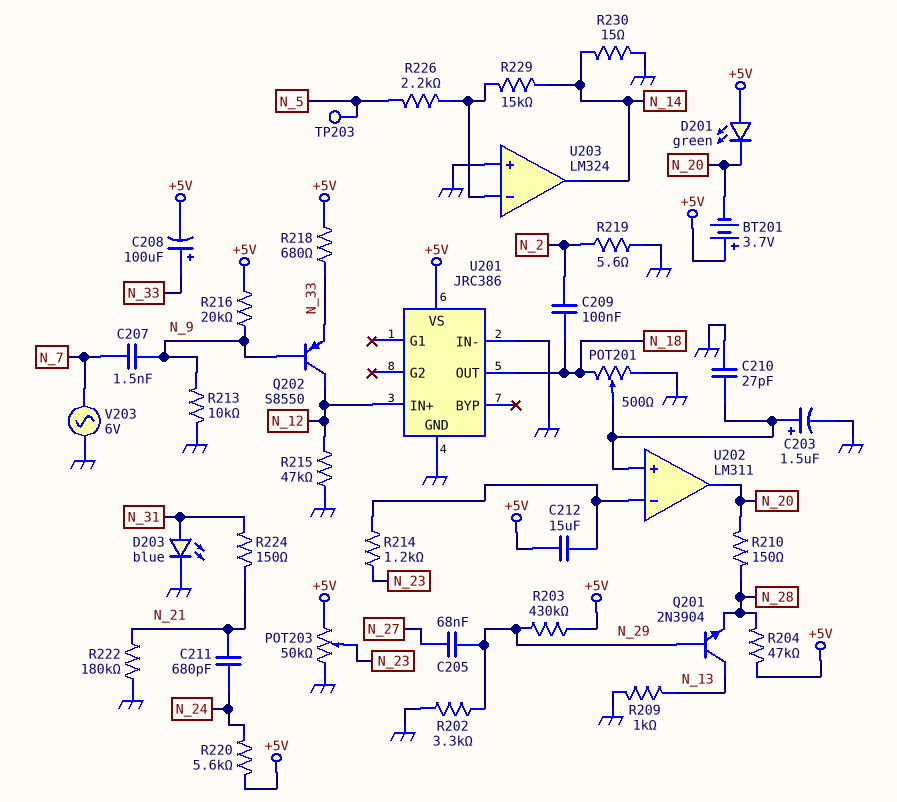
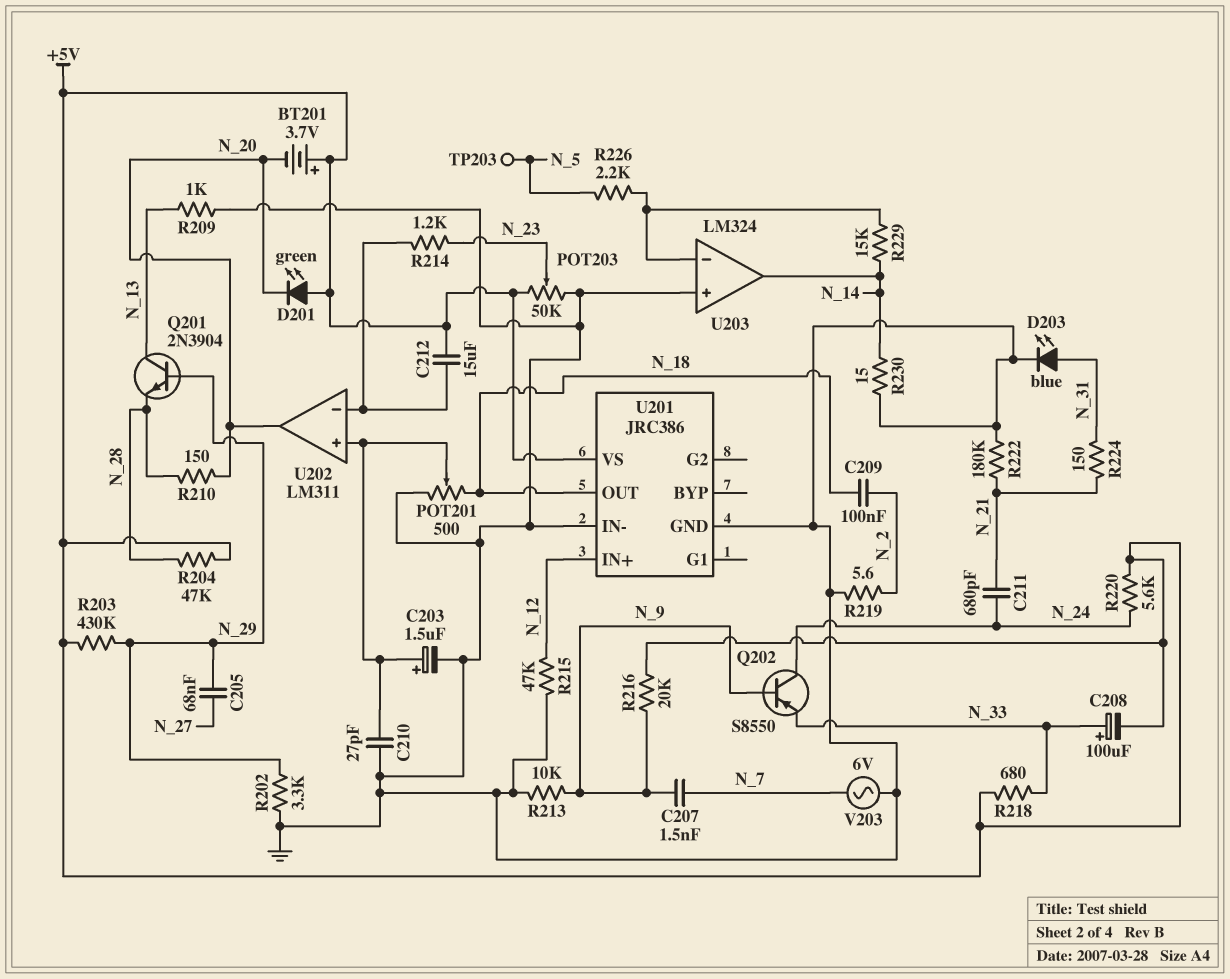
Q202: PNP S8550 (B N_9, C N_12, E N_33) -> PNP S8550 (B N_9, C N_24, E N_33)

